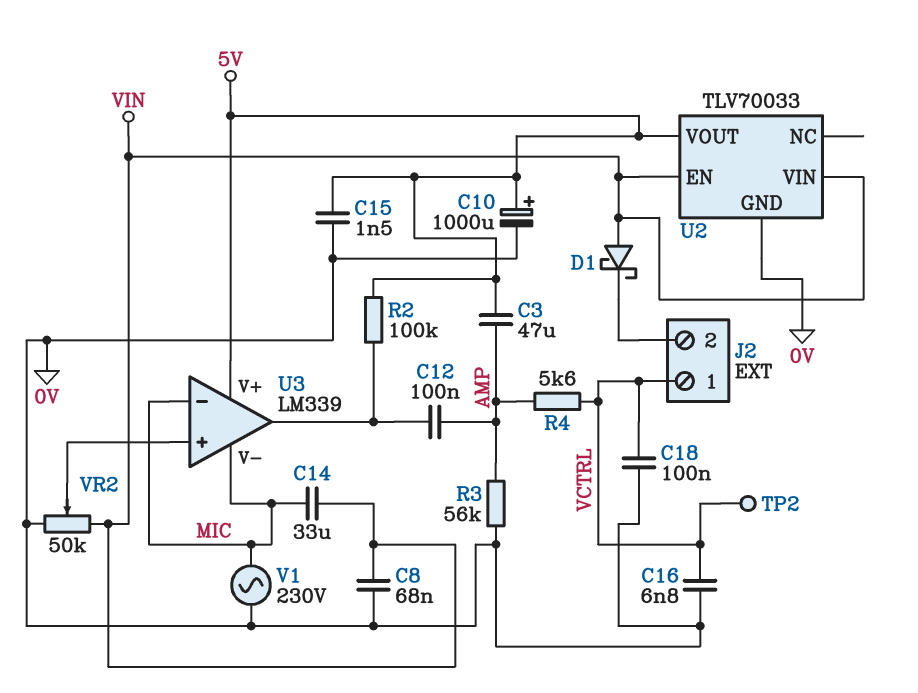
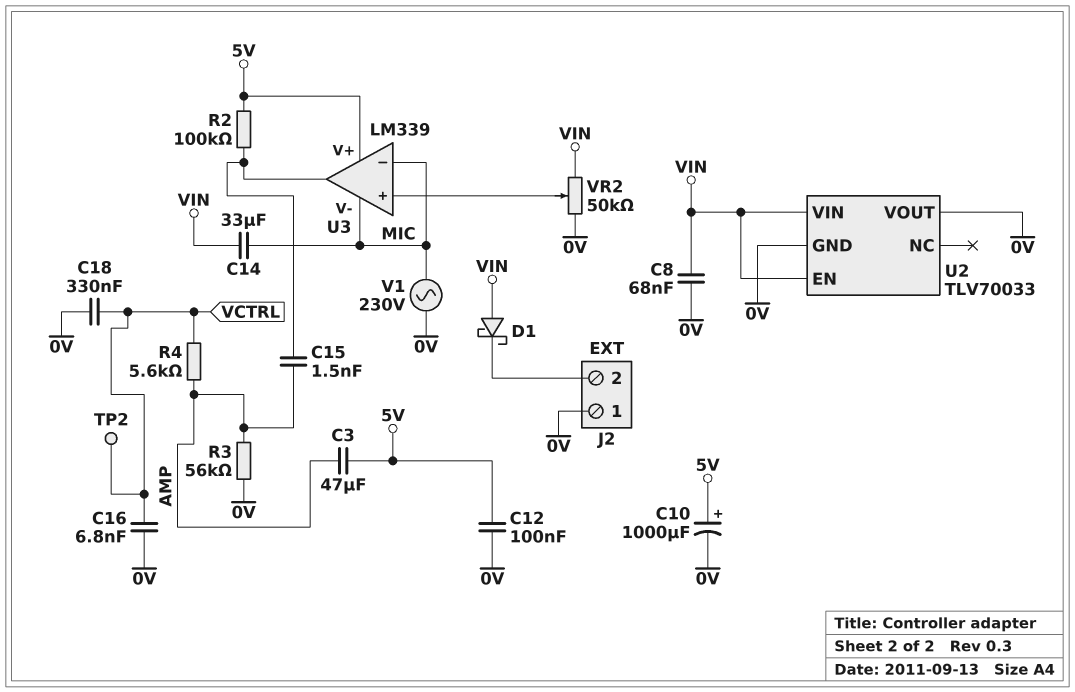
C12: 100nF (AMP, U3/out) -> 100nF (0V, 5V)
C15: 1.5nF (0V, 5V) -> 1.5nF (AMP, U3/out)
C18: 100nF (0V, VCTRL) -> 330nF (0V, VCTRL)
J2 pin 1: VCTRL -> 0V
U2 pin VOUT: 5V -> 0V

